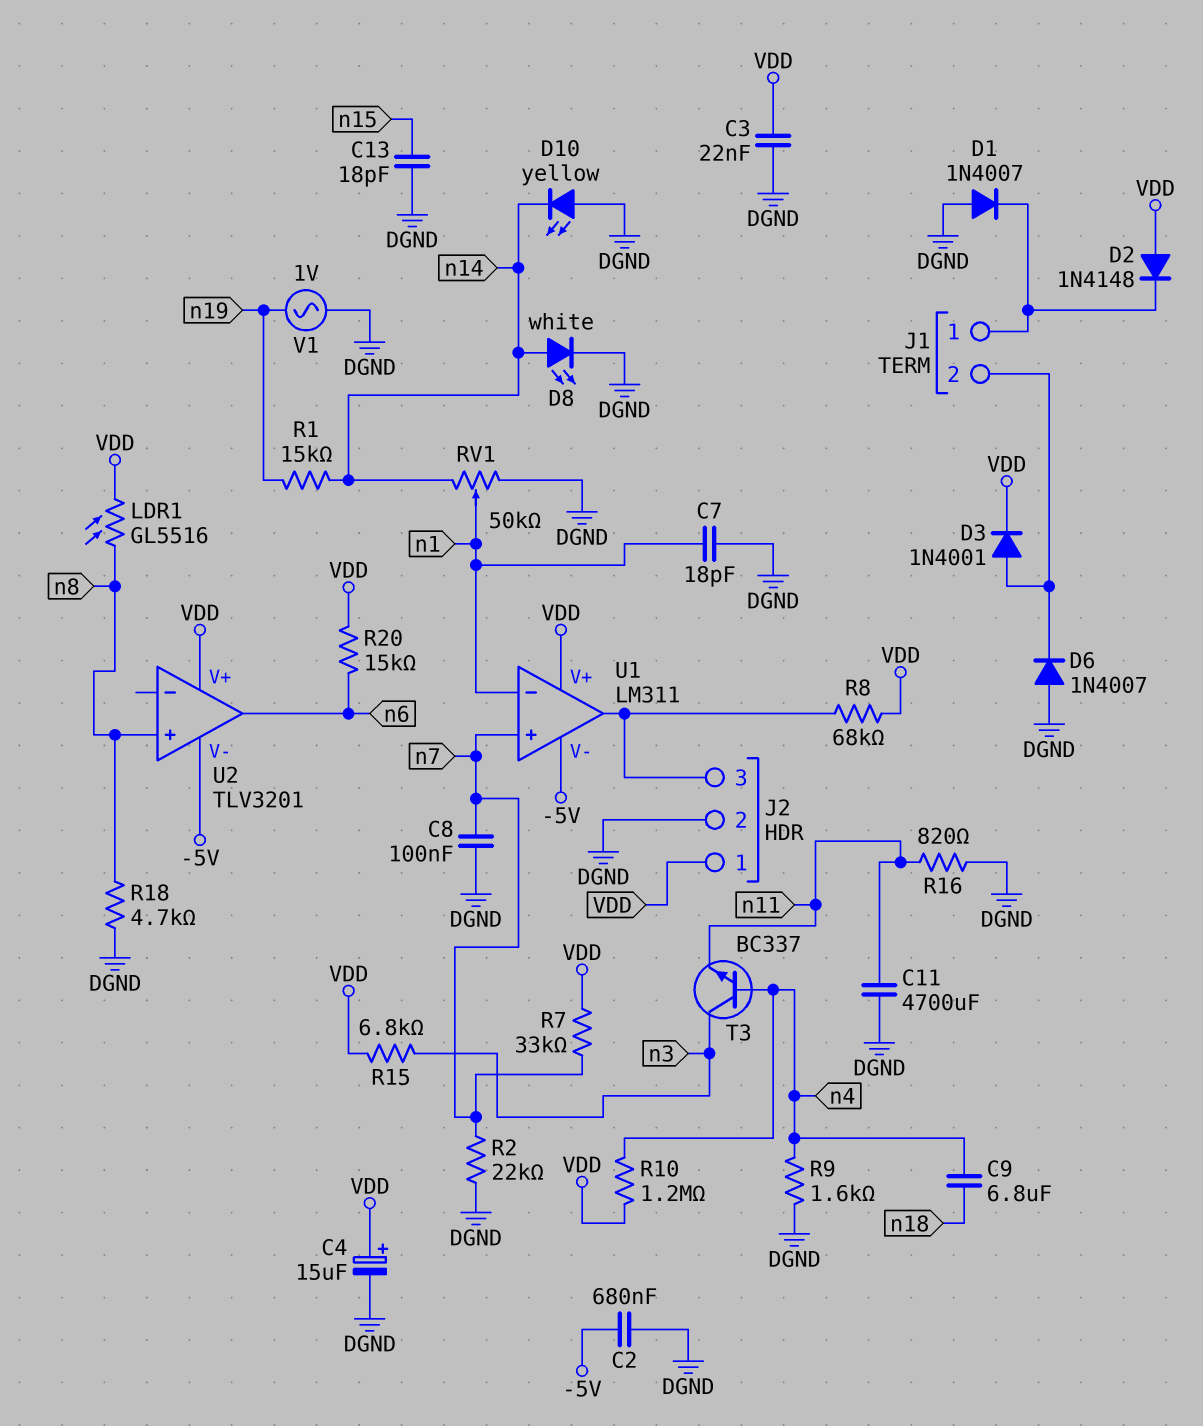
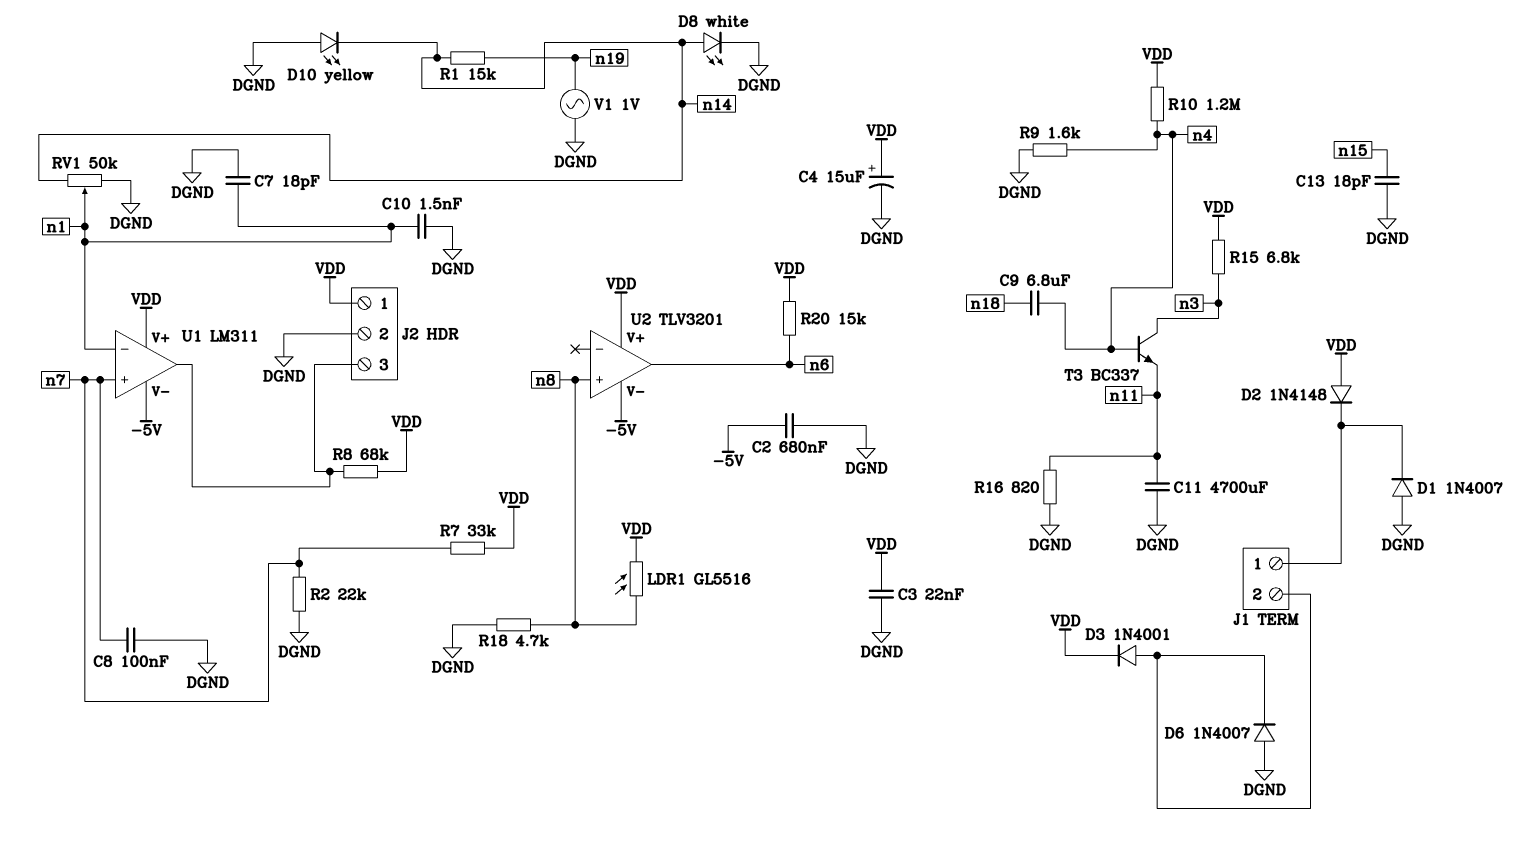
C10: none -> 1.5nF (DGND, n1)

